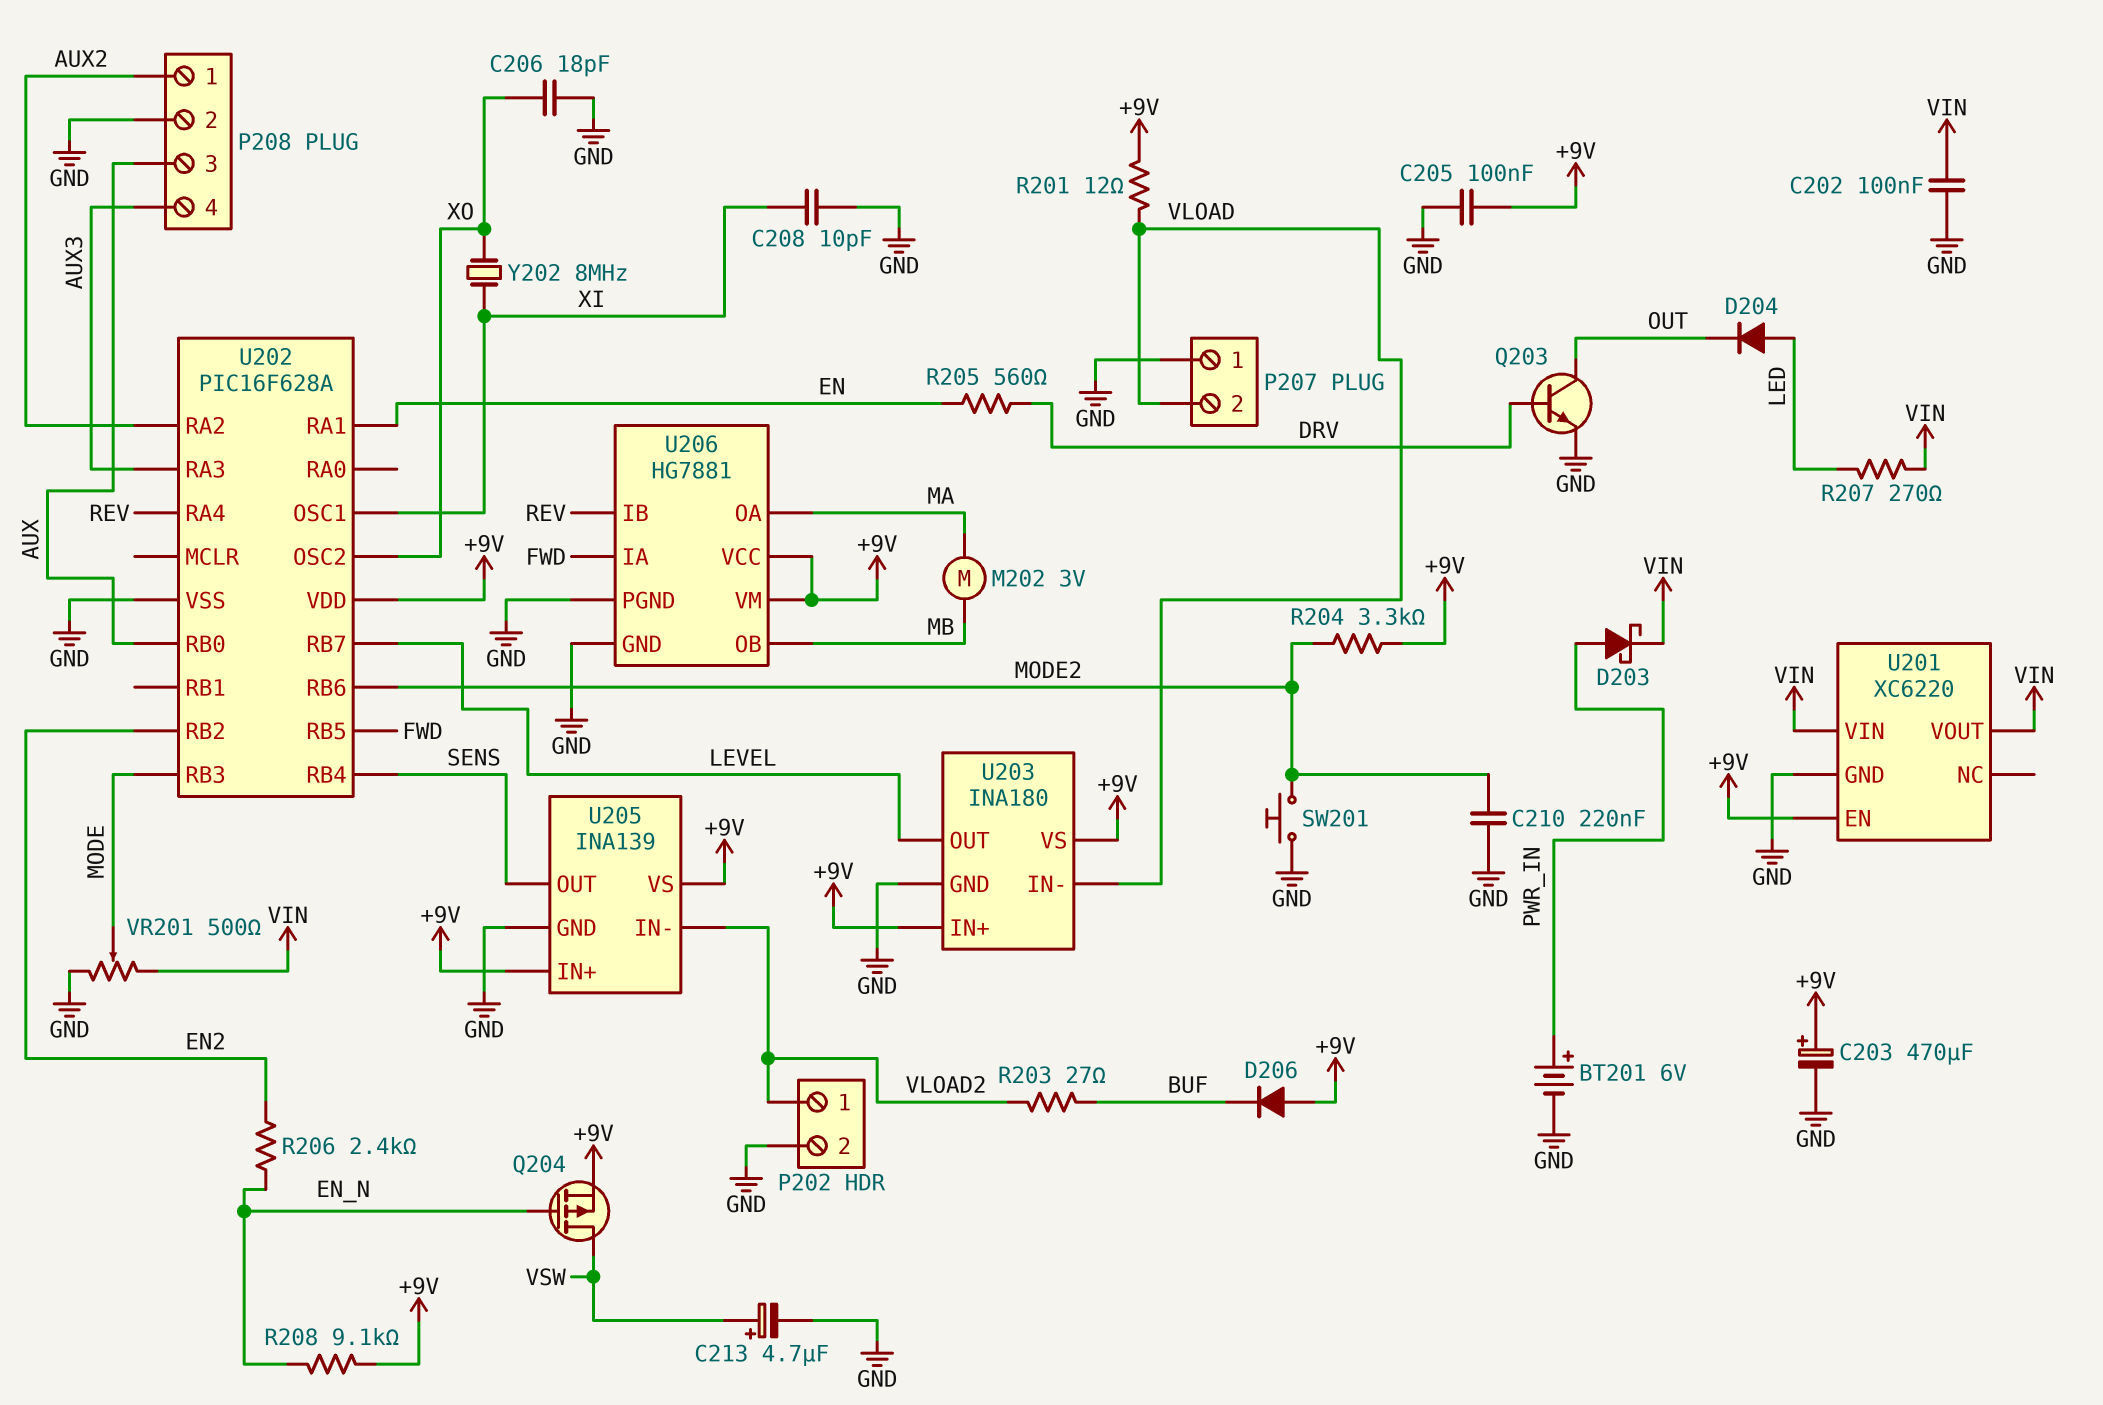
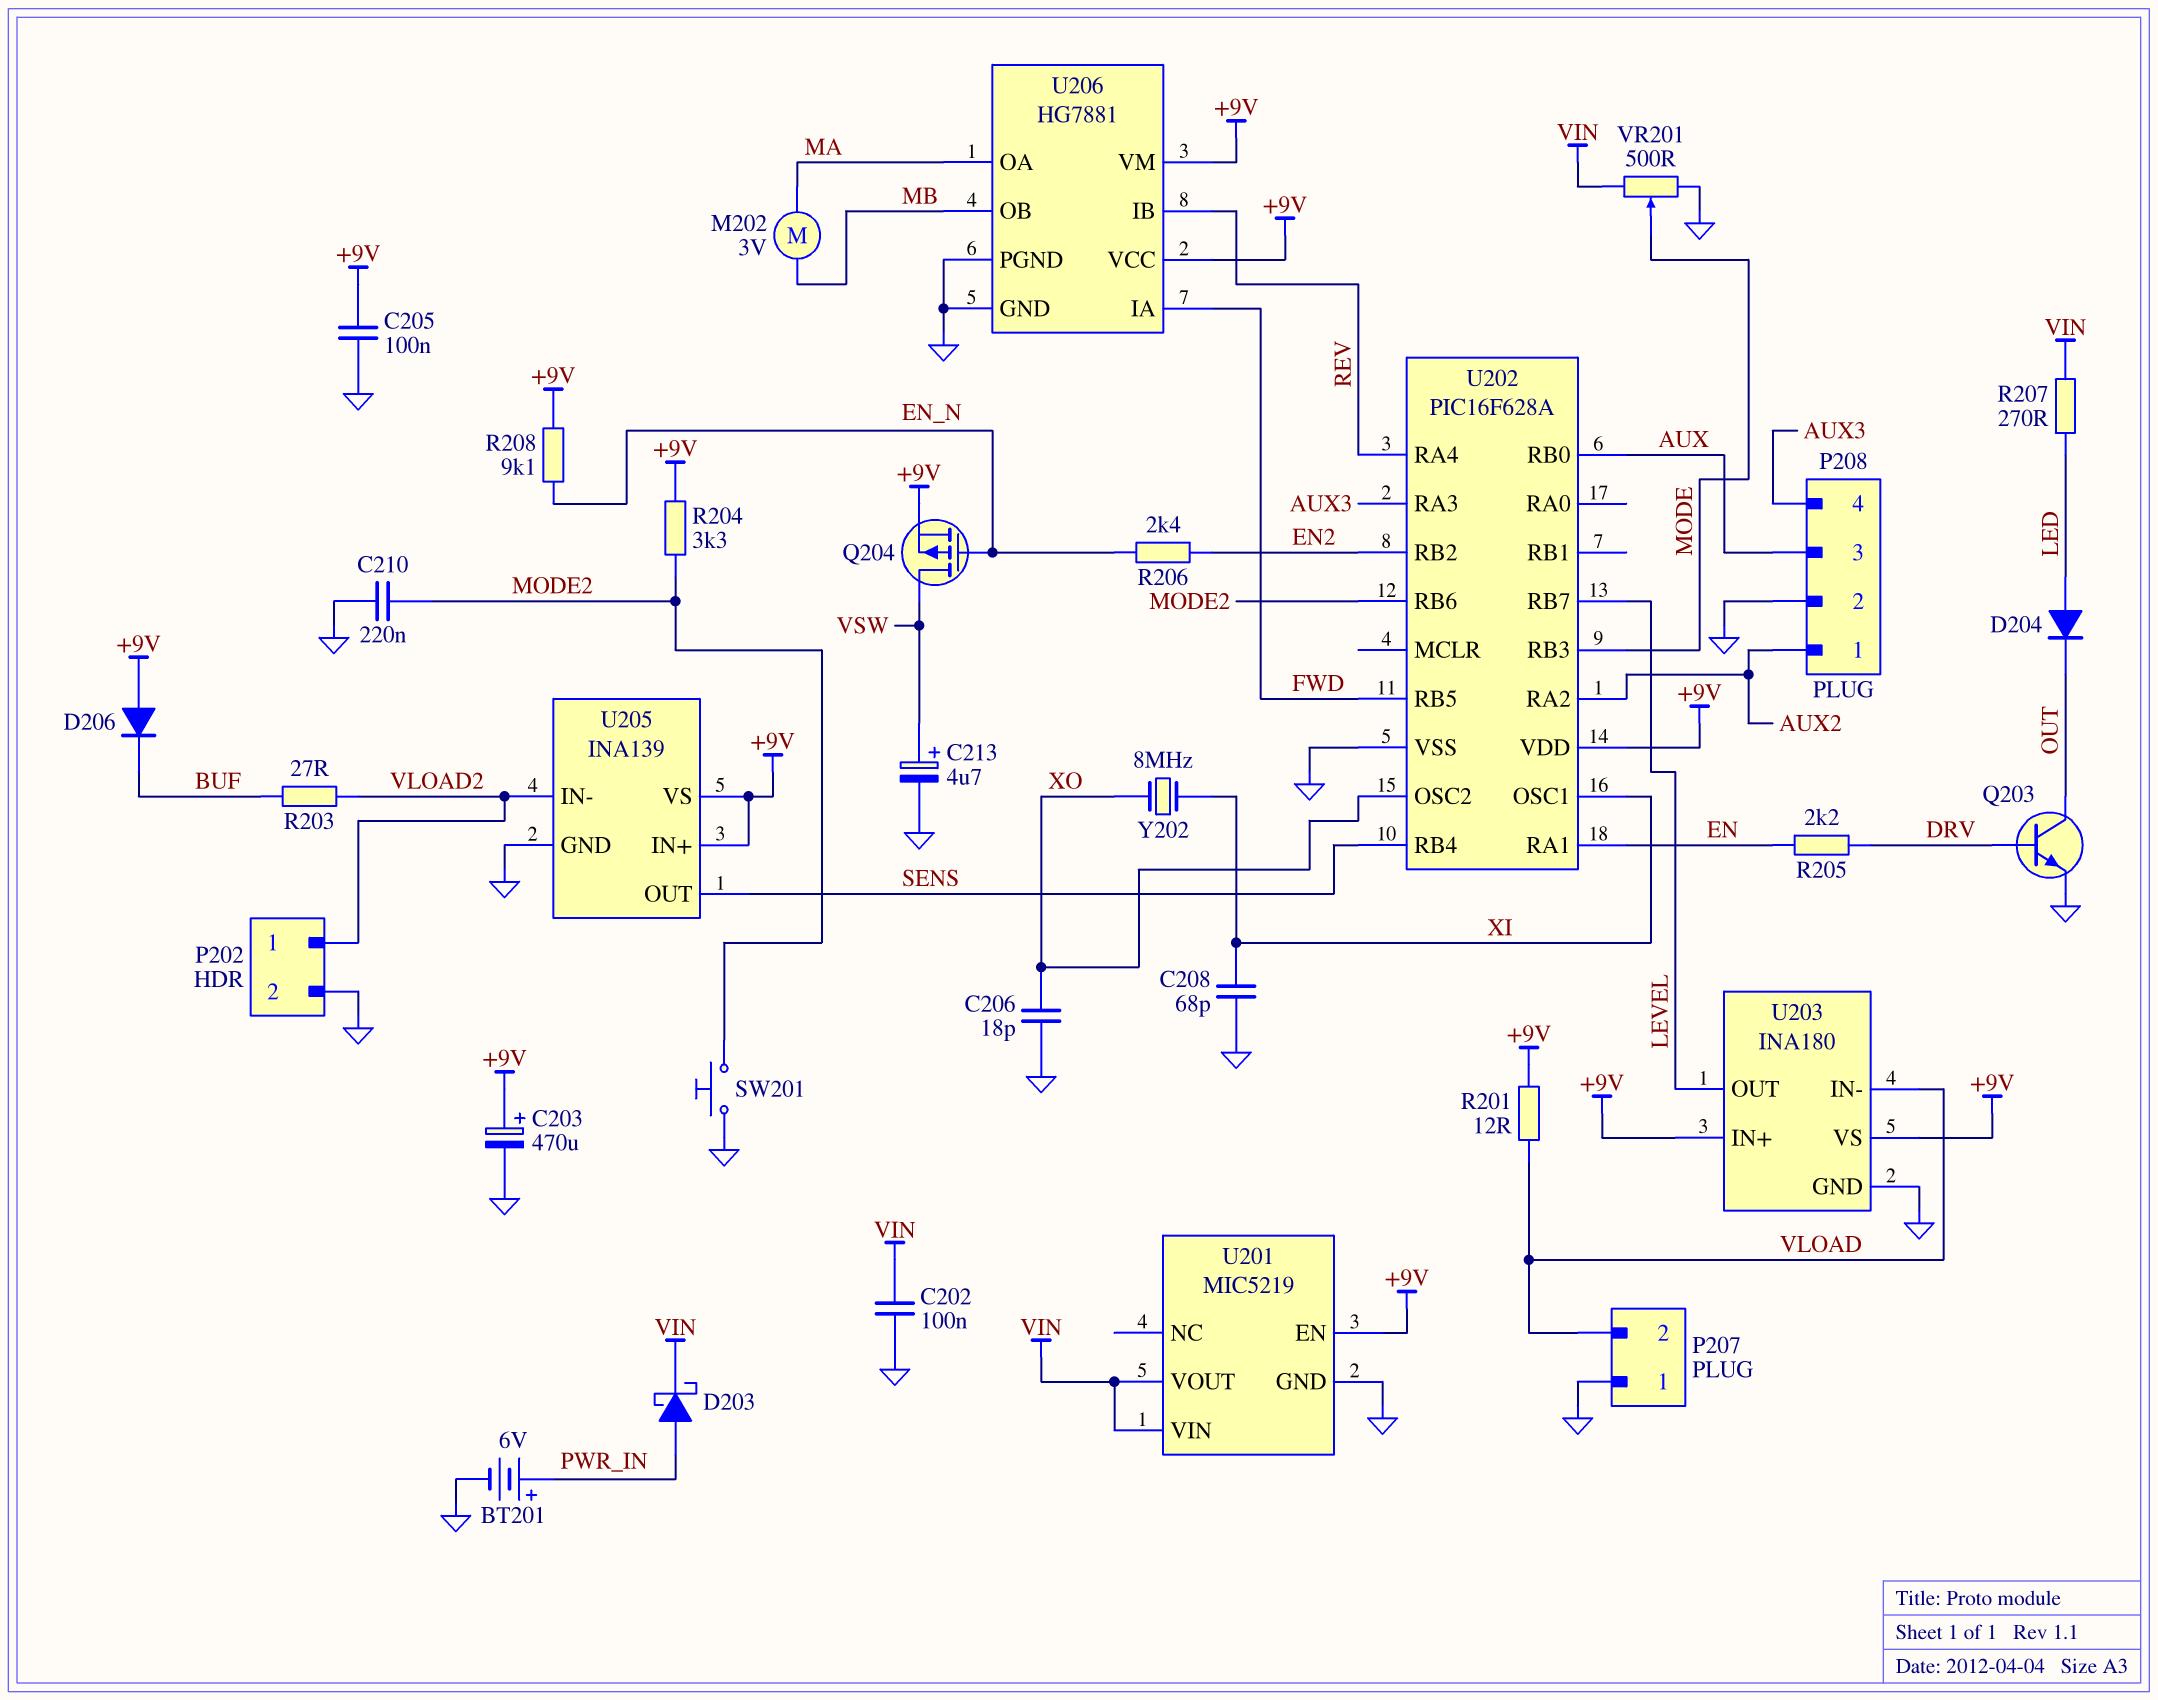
C208: 10pF (GND, XI) -> 68pF (GND, XI)
R205: 560 (DRV, EN) -> 2.2k (DRV, EN)
U201: XC6220 -> MIC5219

